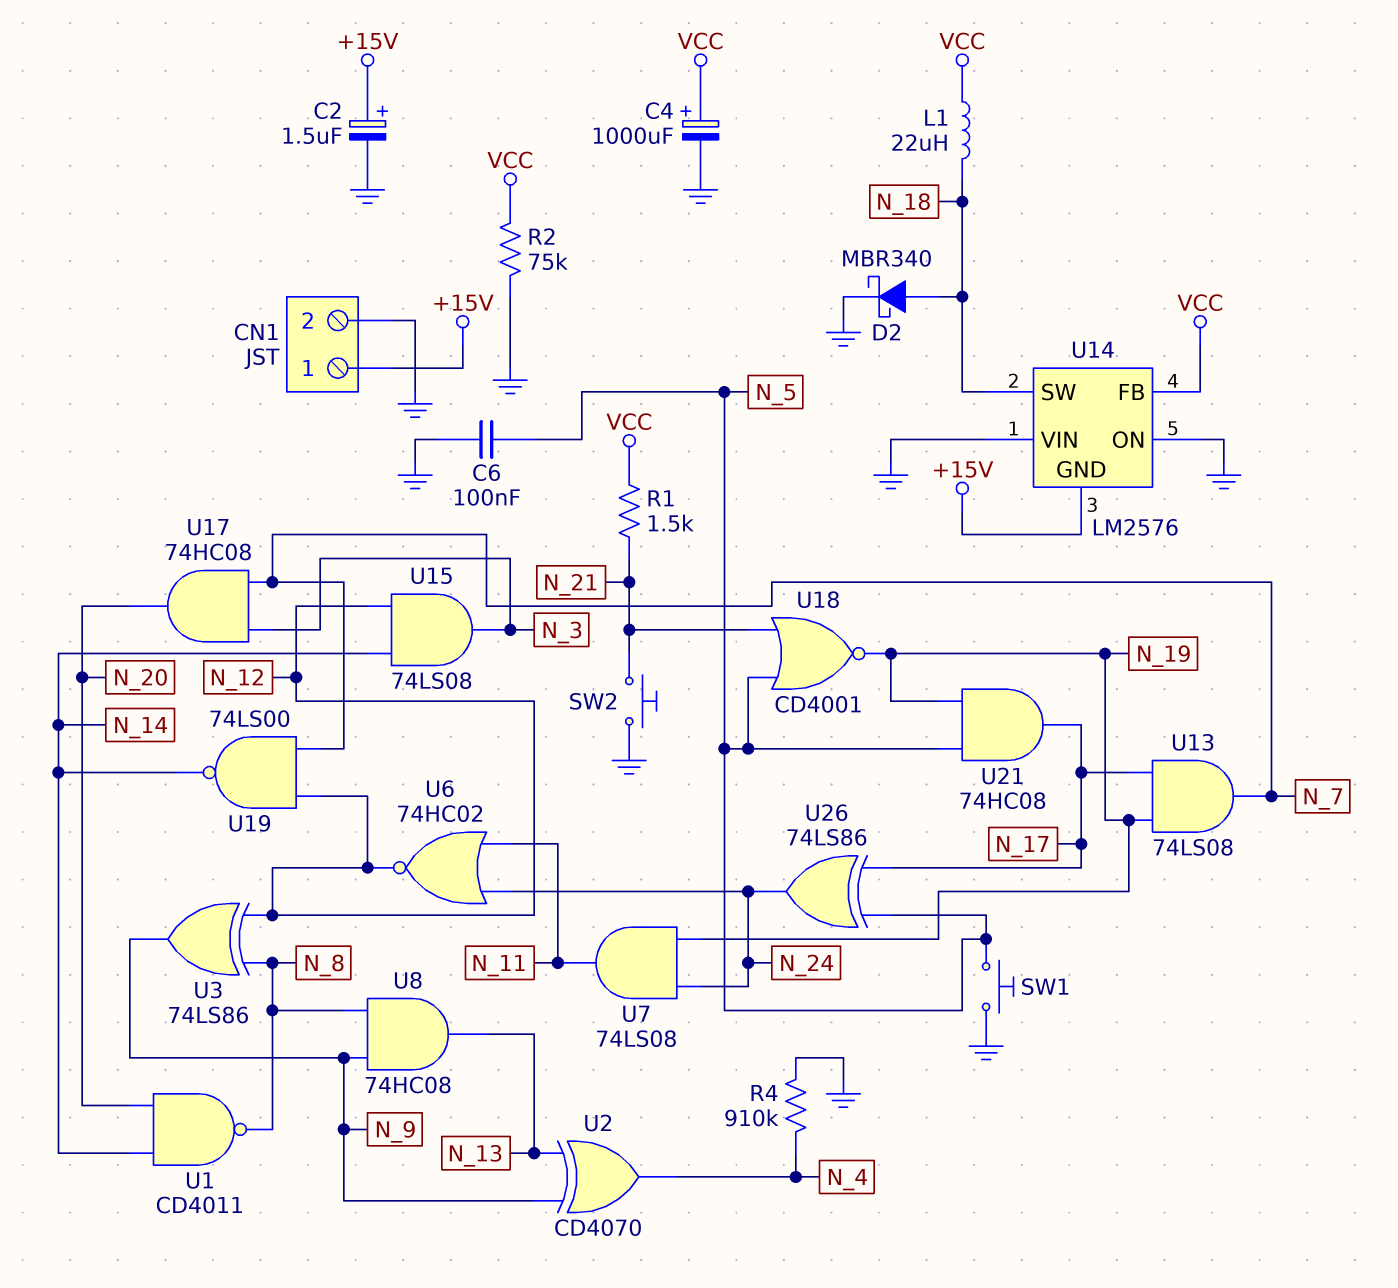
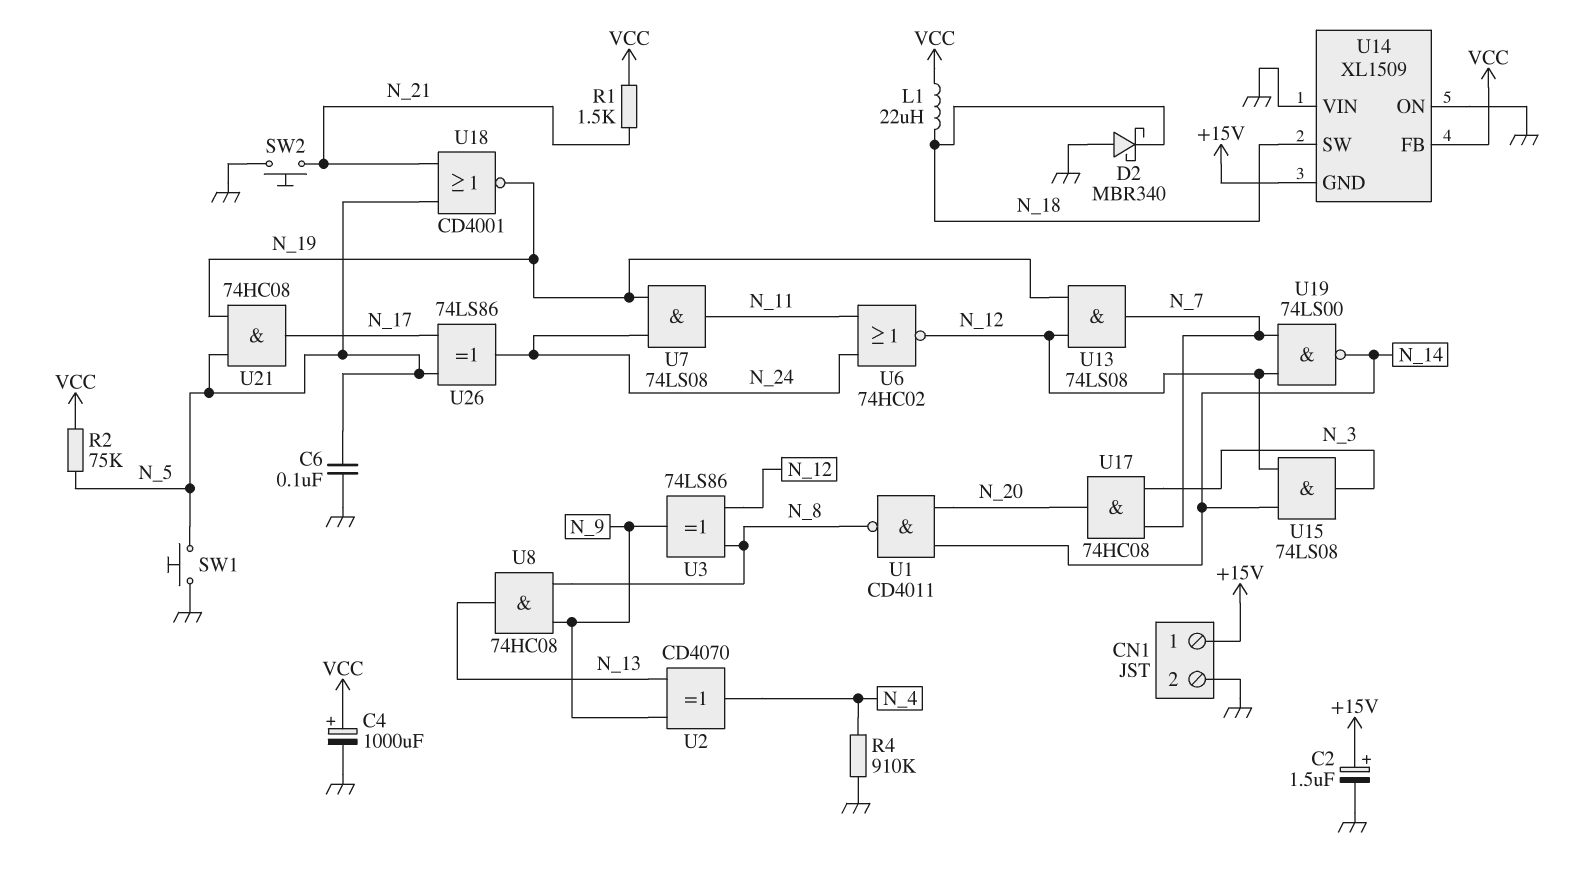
D2: schottky MBR340 (A N_18, K GND) -> schottky MBR340 (A GND, K N_18)
R2: 75k (GND, VCC) -> 75k (N_5, VCC)
U13: AND 74LS08 (in N_17, in N_19, out N_7) -> AND 74LS08 (in N_12, in N_19, out N_7)
U14: LM2576 -> XL1509

